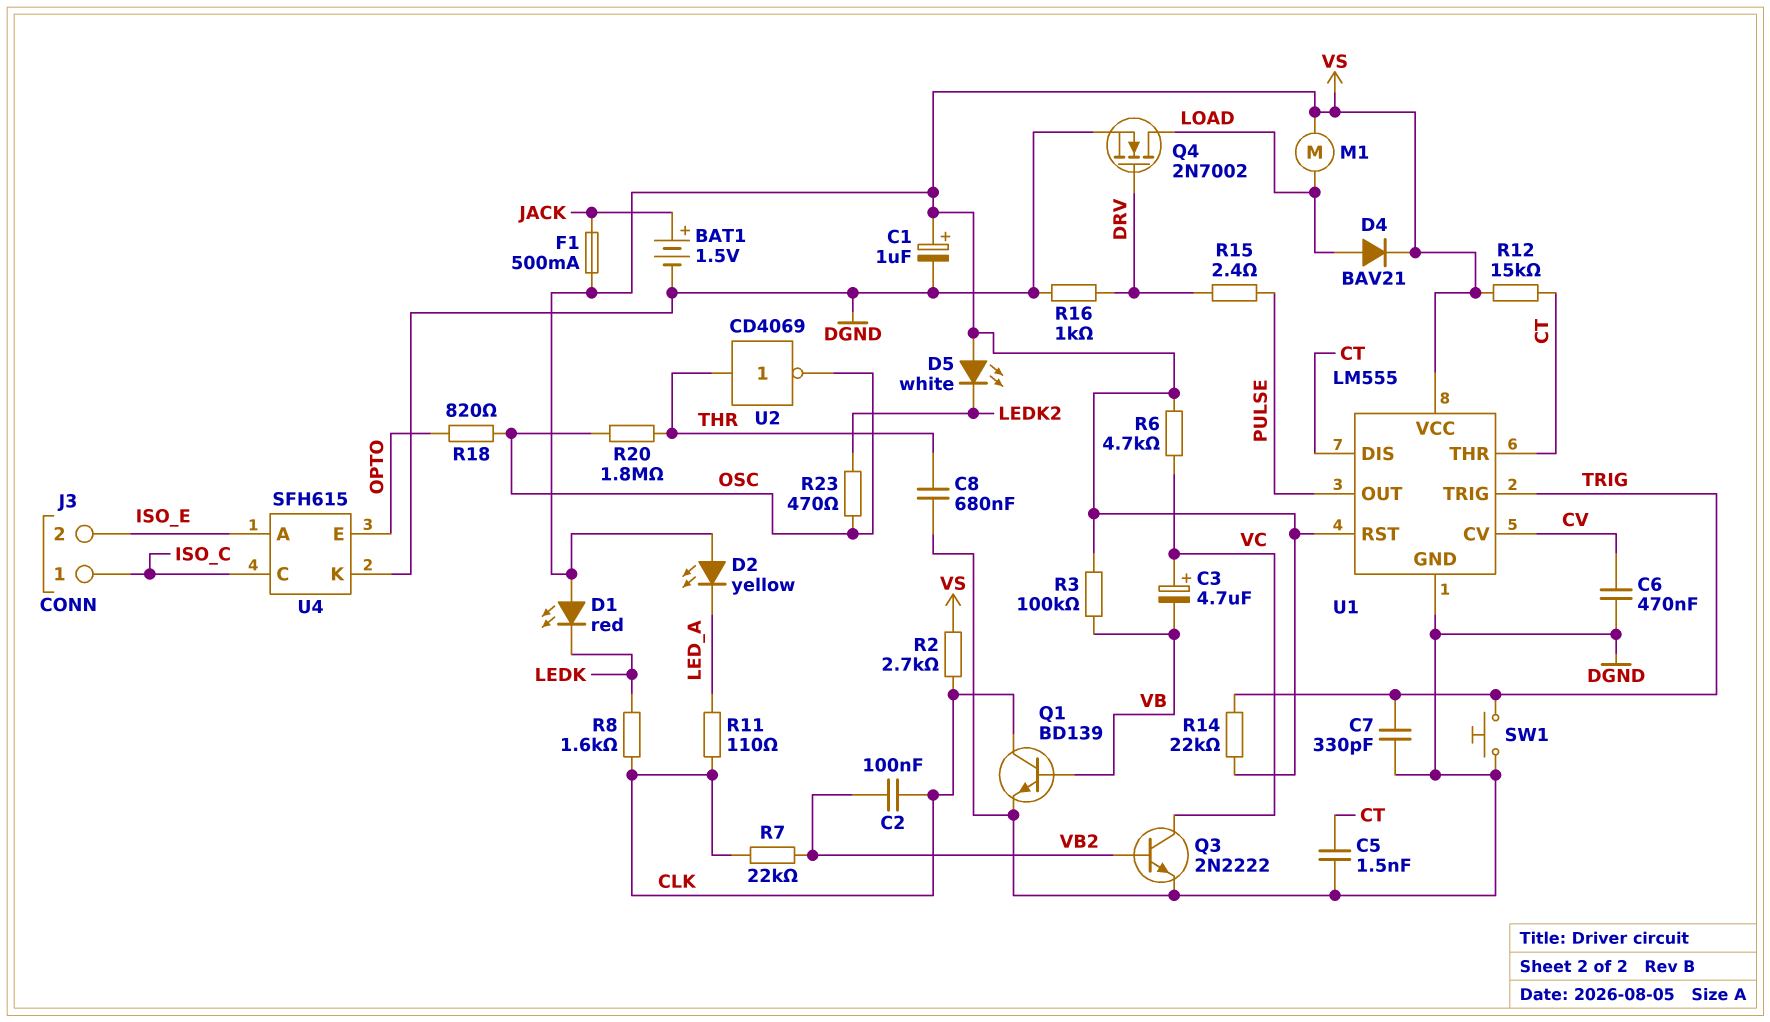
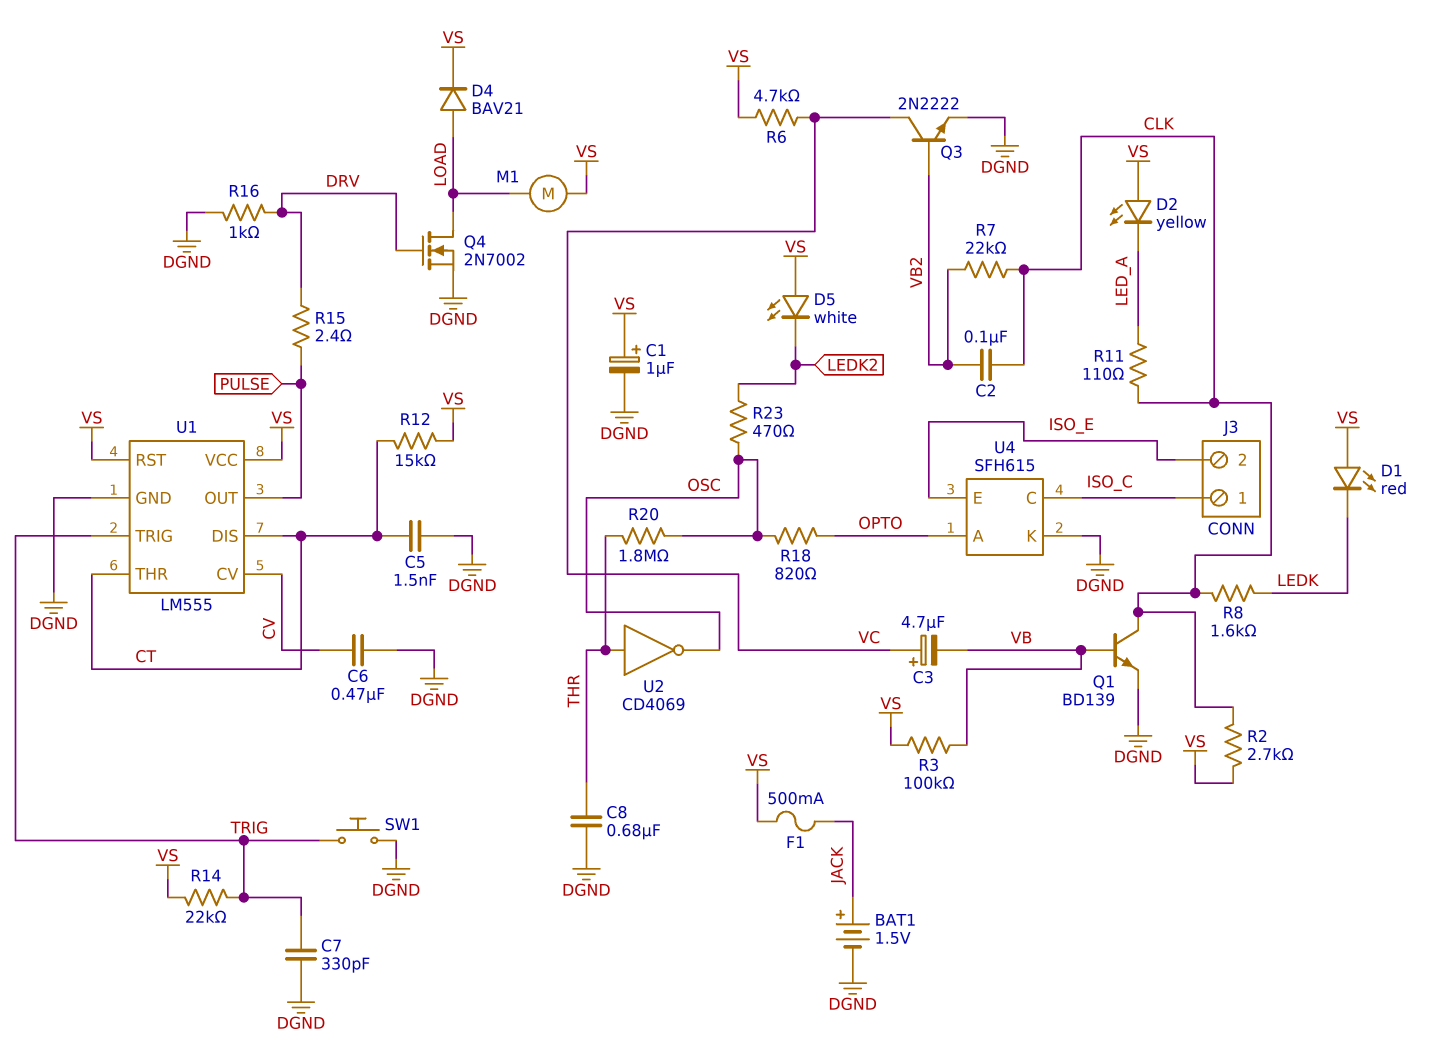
U4 pin A: ISO_E -> OPTO
U4 pin E: OPTO -> ISO_E

